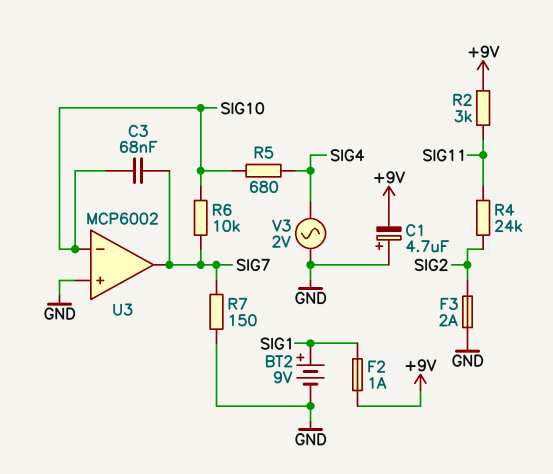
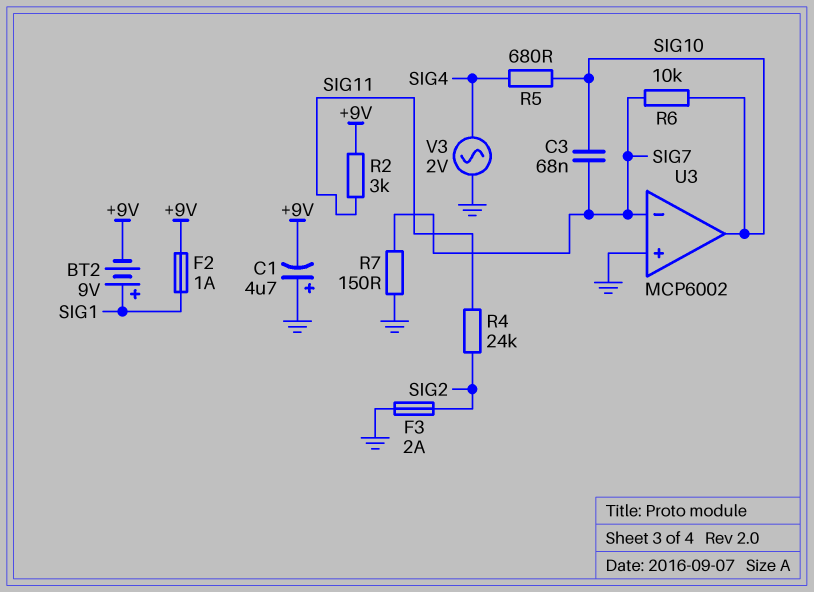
BT2: 9V (plus SIG1, minus GND) -> 9V (plus SIG1, minus +9V)
U3 pin in-: SIG10 -> SIG7
U3 pin out: SIG7 -> SIG10

